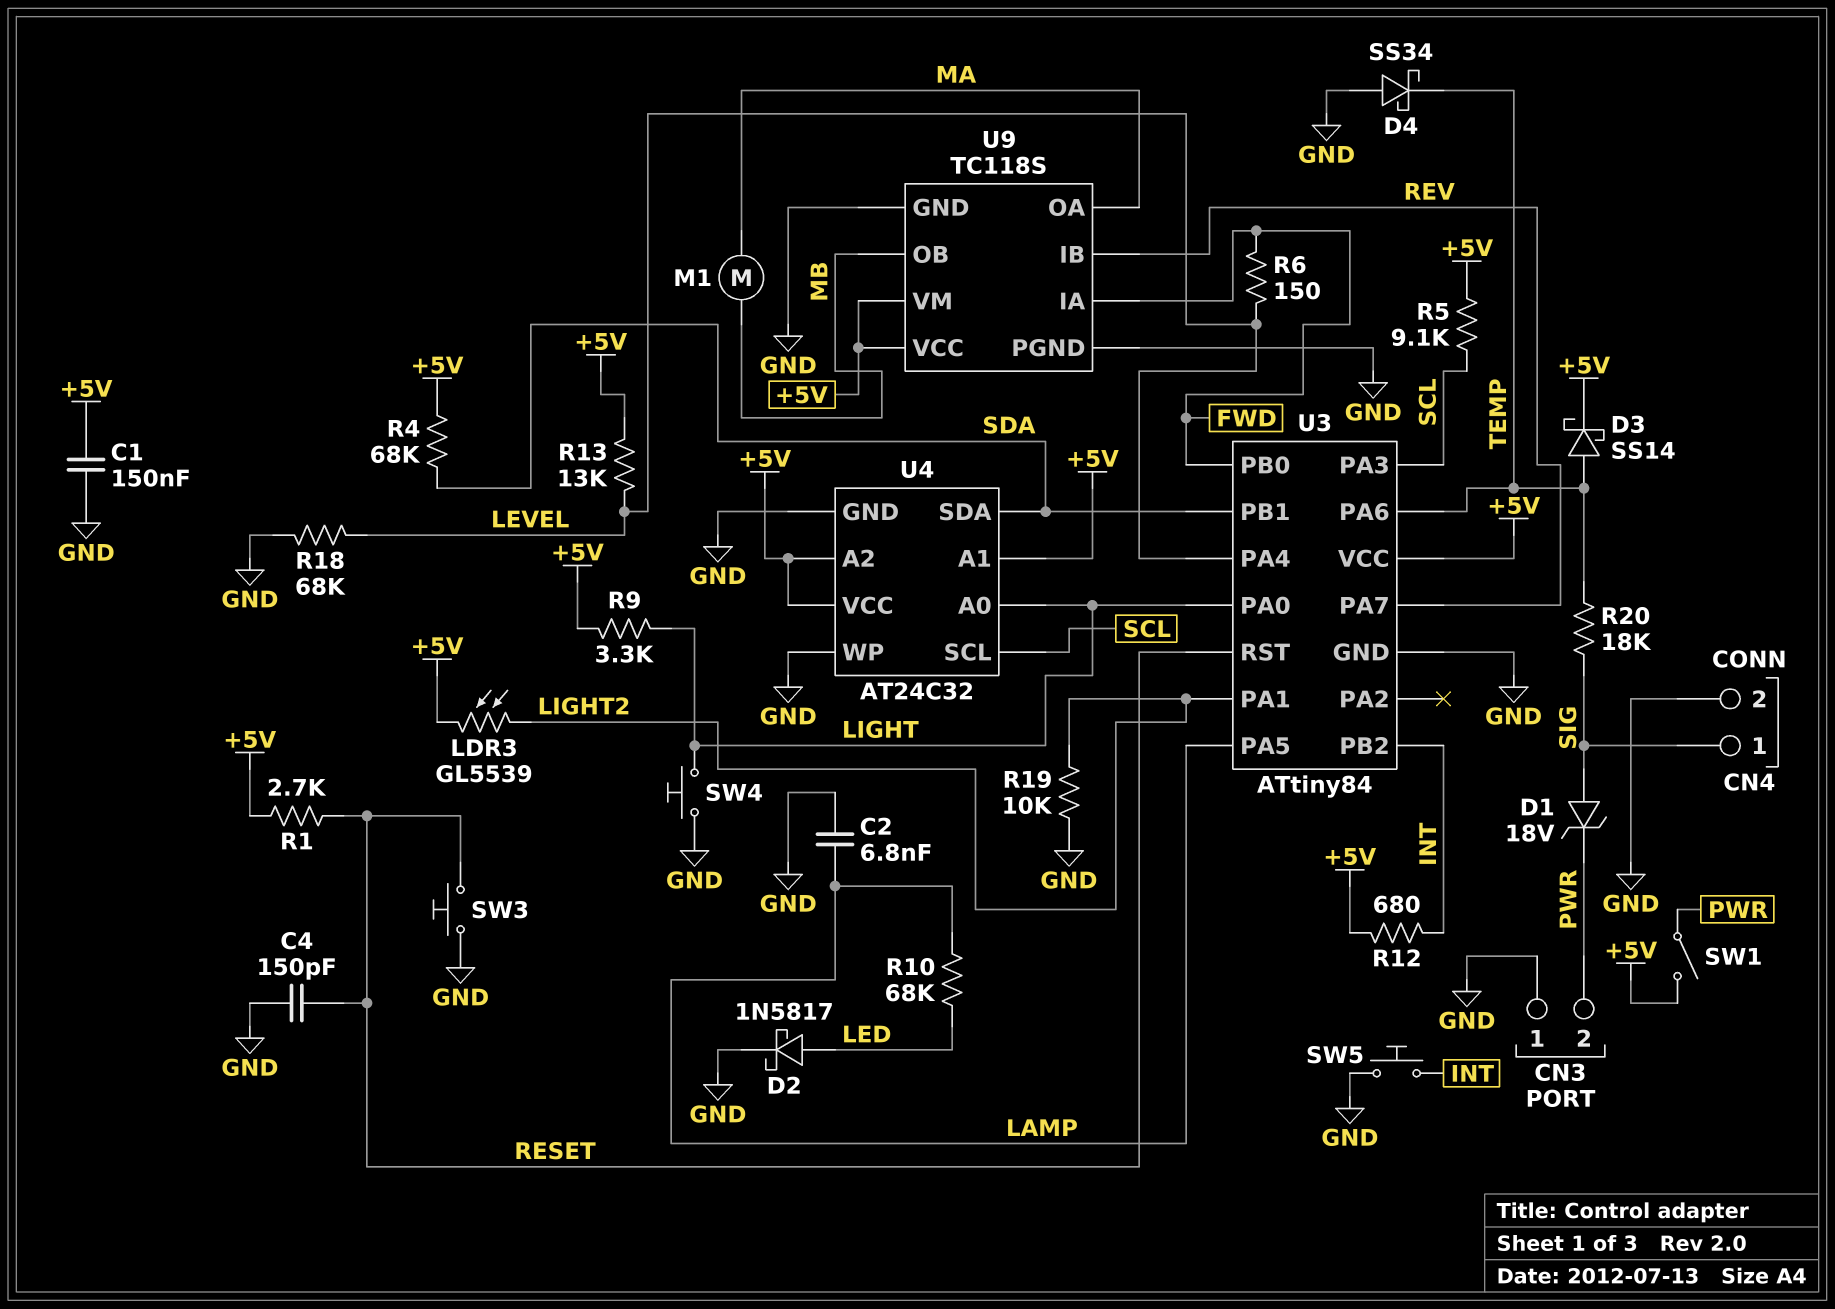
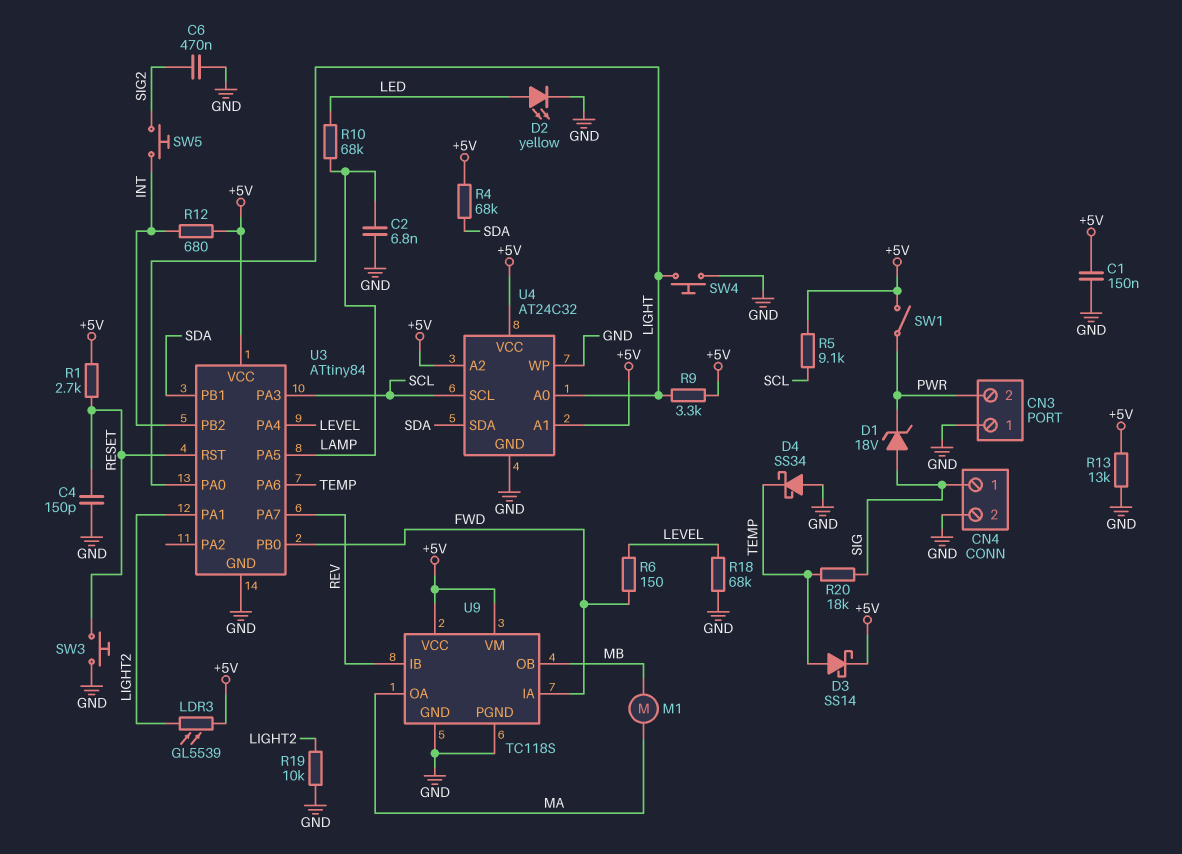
C6: none -> 470nF (GND, SIG2)
D2: schottky 1N5817 (A LED, K GND) -> LED yellow (A LED, K GND)
R13: 13k (+5V, LEVEL) -> 13k (+5V, GND)
SW5: button (GND, INT) -> button (INT, SIG2)

